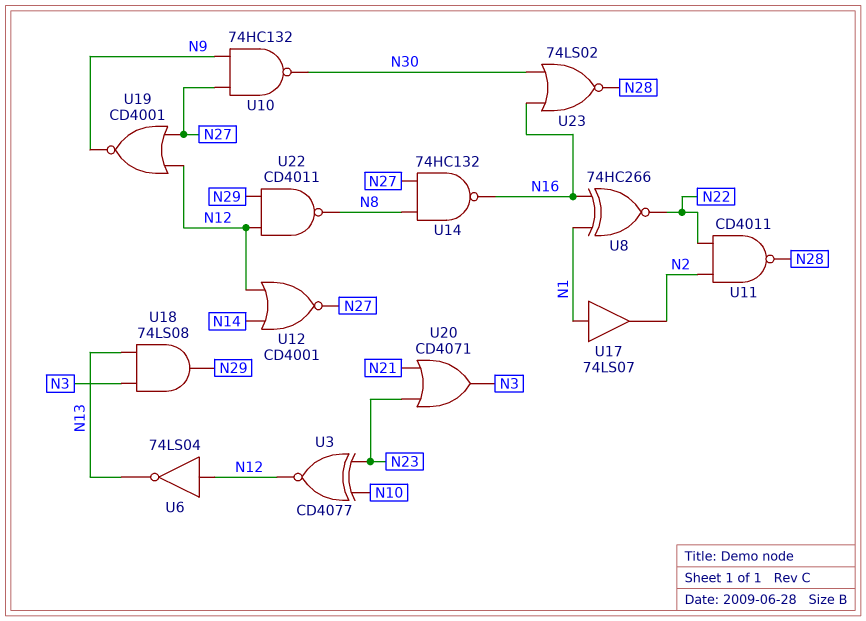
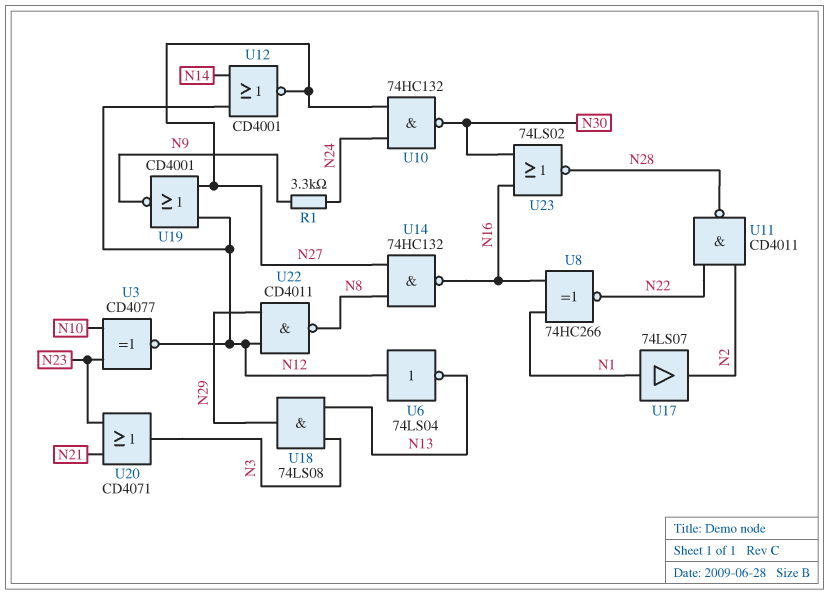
R1: none -> 3.3k (N9, N24)
U10: NAND 74HC132 (in N9, in N27, out N30) -> NAND 74HC132 (in N24, in N27, out N30)

